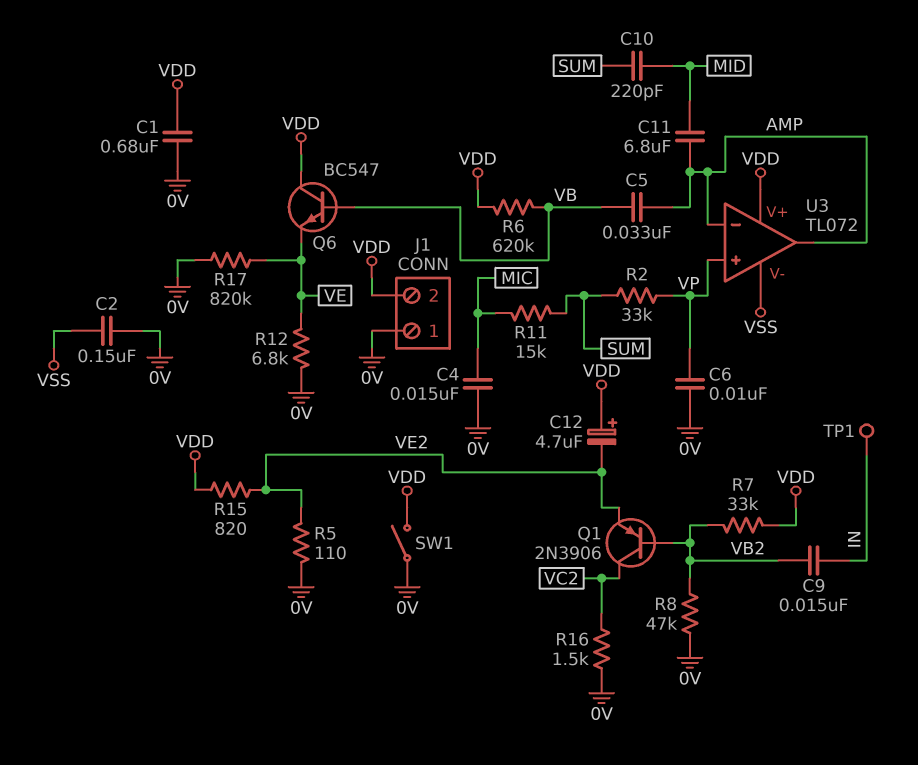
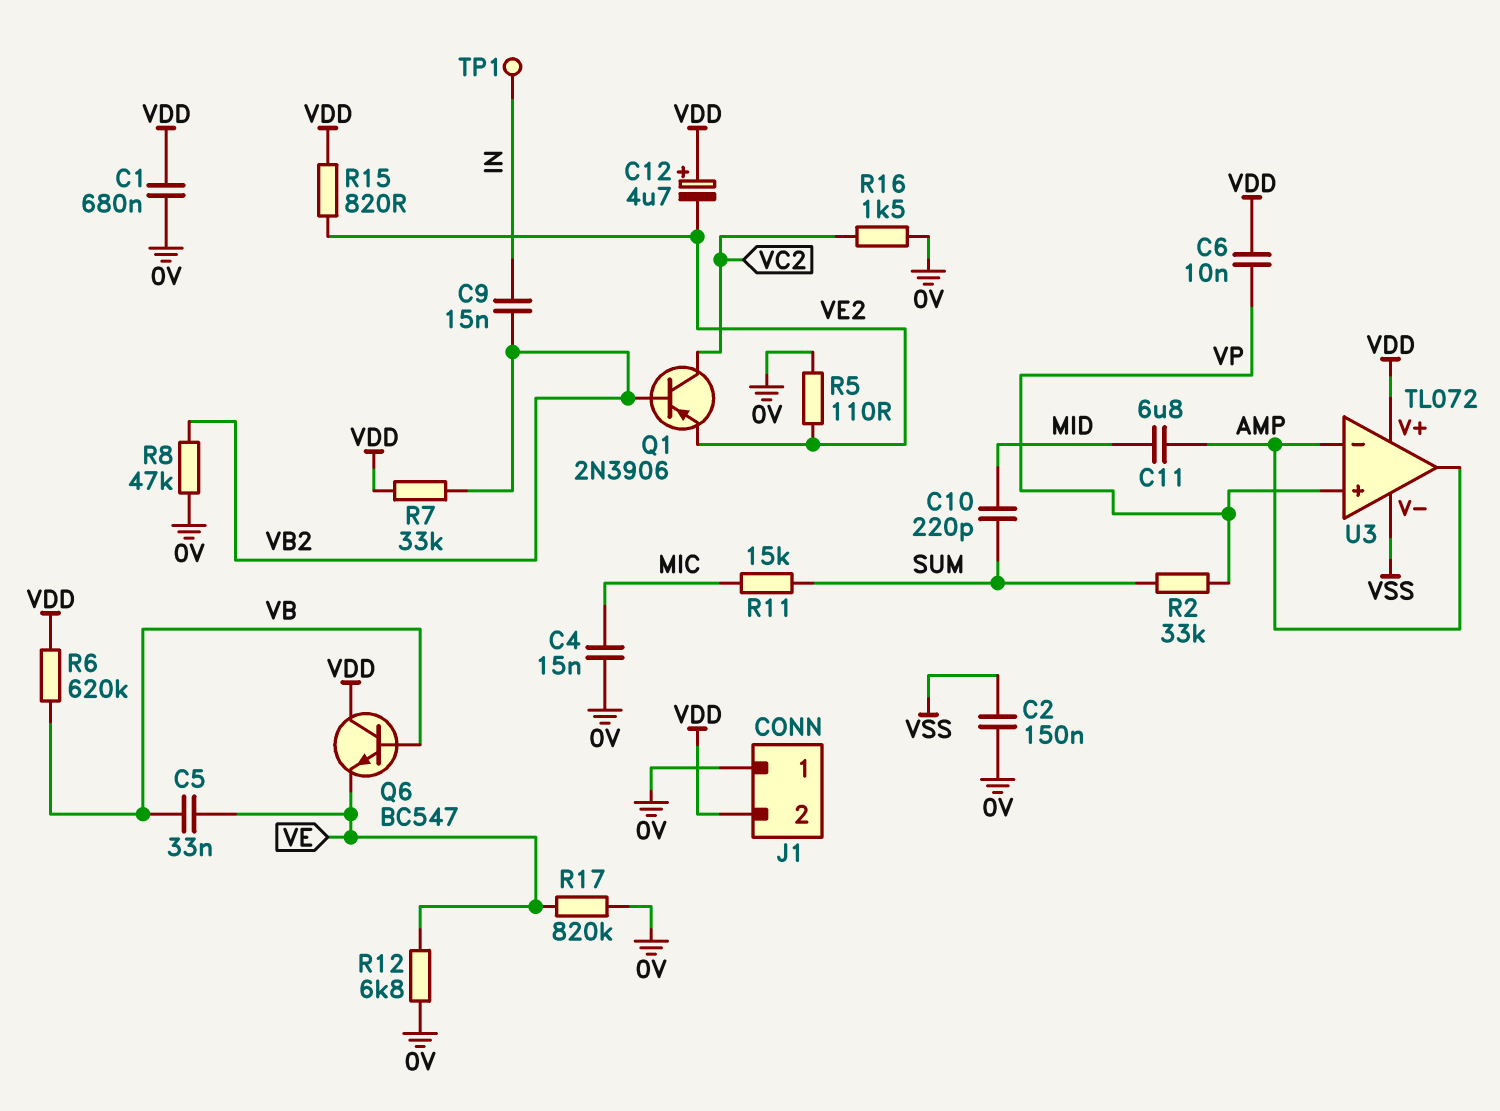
C5: 33nF (AMP, VB) -> 33nF (VB, VE)
C6: 10nF (0V, VP) -> 10nF (VDD, VP)
SW1: switch (0V, VDD) -> none

